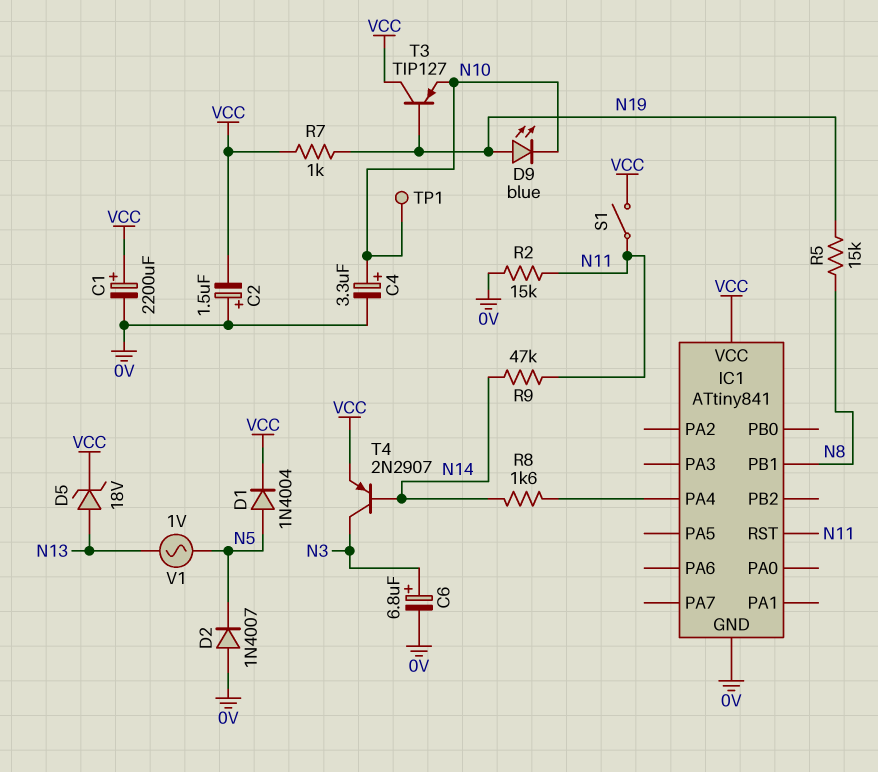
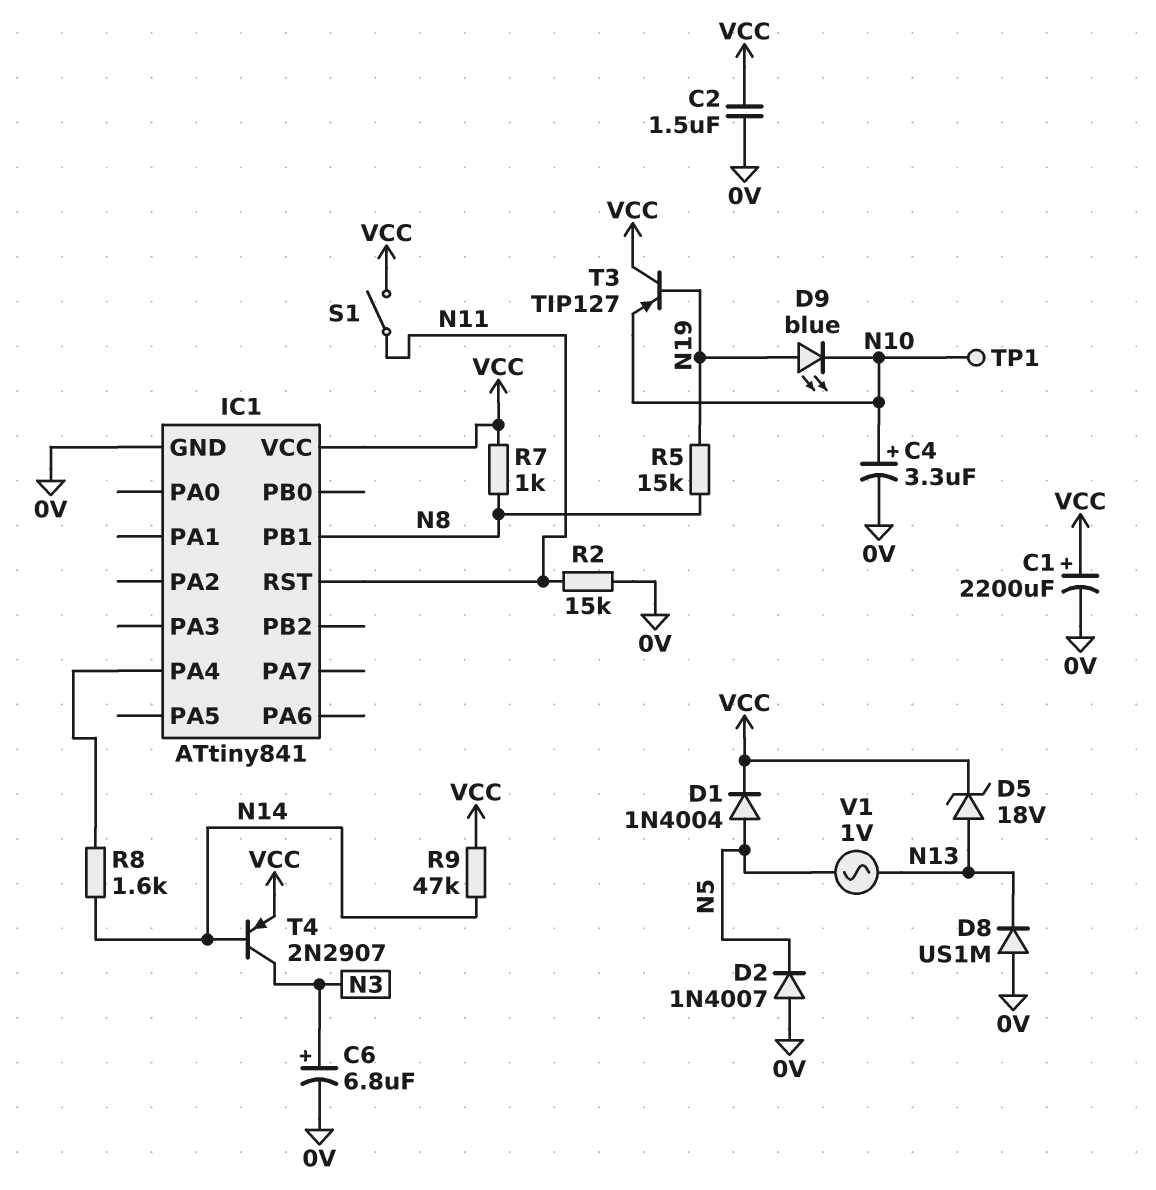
C2: 1.5uF (plus 0V, minus VCC) -> 1.5uF (0V, VCC)
D8: none -> diode US1M (A 0V, K N13)
R7: 1k (N19, VCC) -> 1k (N8, VCC)
R9: 47k (N11, N14) -> 47k (N14, VCC)

